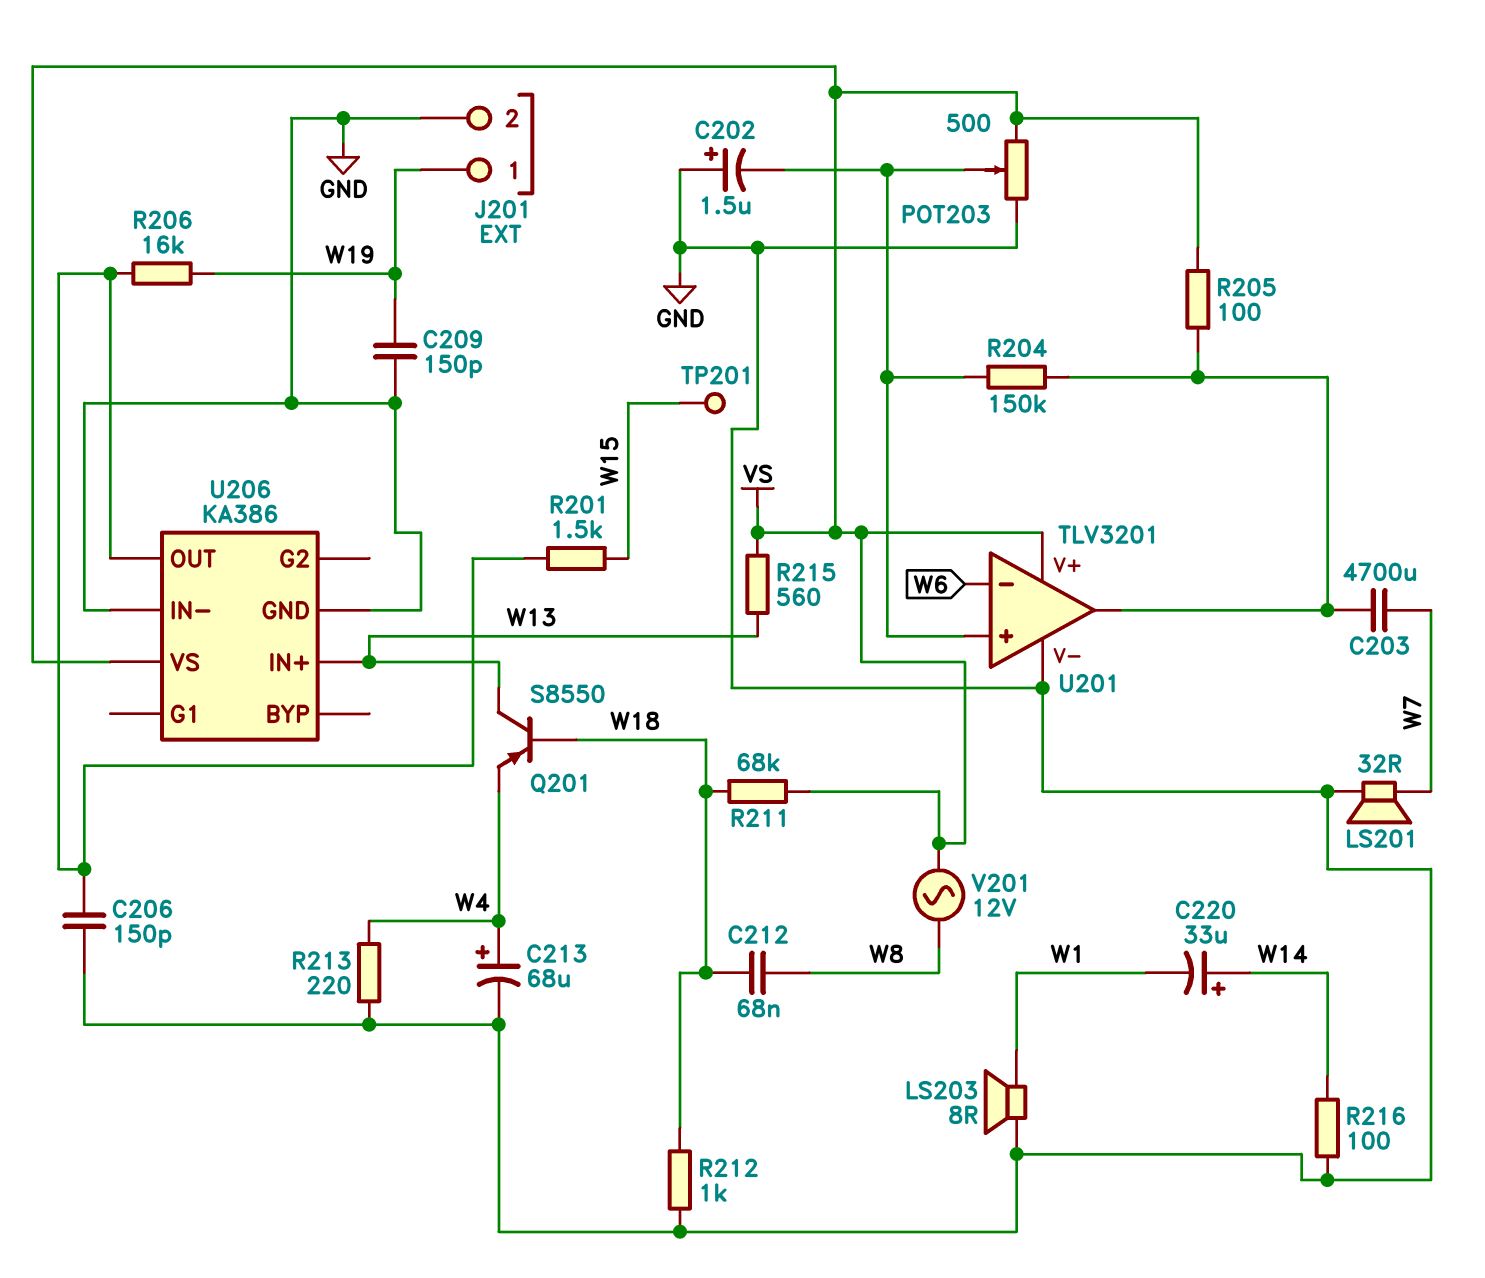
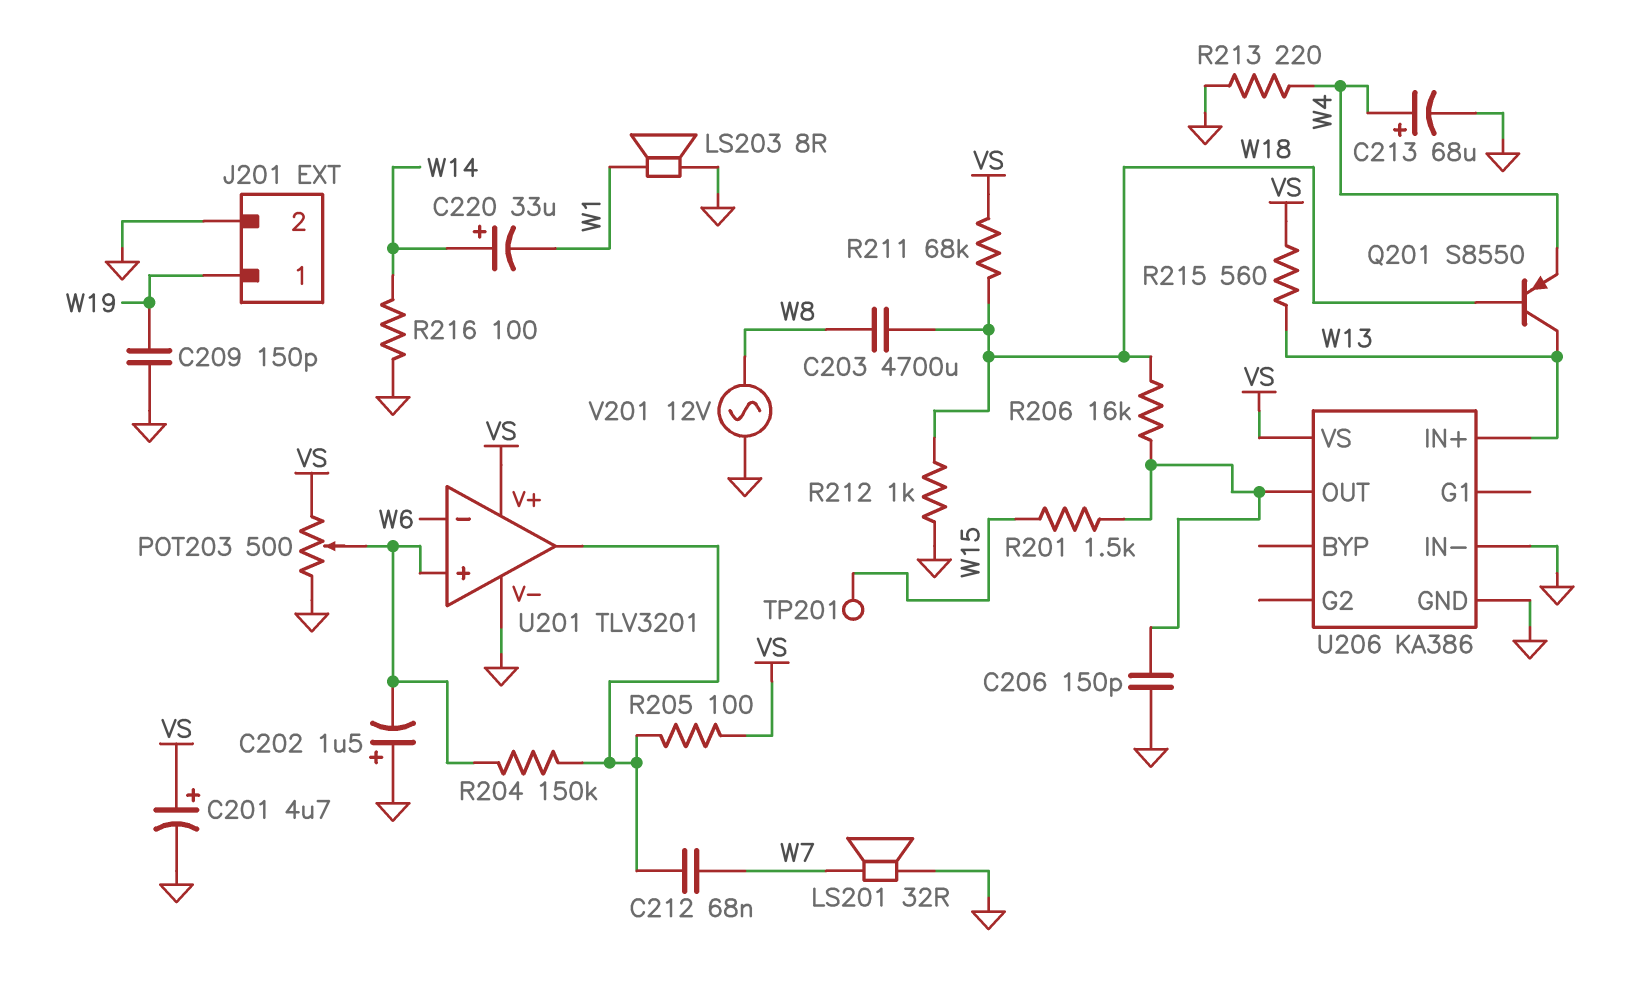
C201: none -> 4.7uF (plus VS, minus GND)
C203: 4700uF (U201/out, W7) -> 4700uF (W8, W18)
C212: 68nF (W8, W18) -> 68nF (U201/out, W7)
R206: 16k (U206/OUT, W19) -> 16k (U206/OUT, W18)
V201: AC 12V (VS, W8) -> AC 12V (GND, W8)

